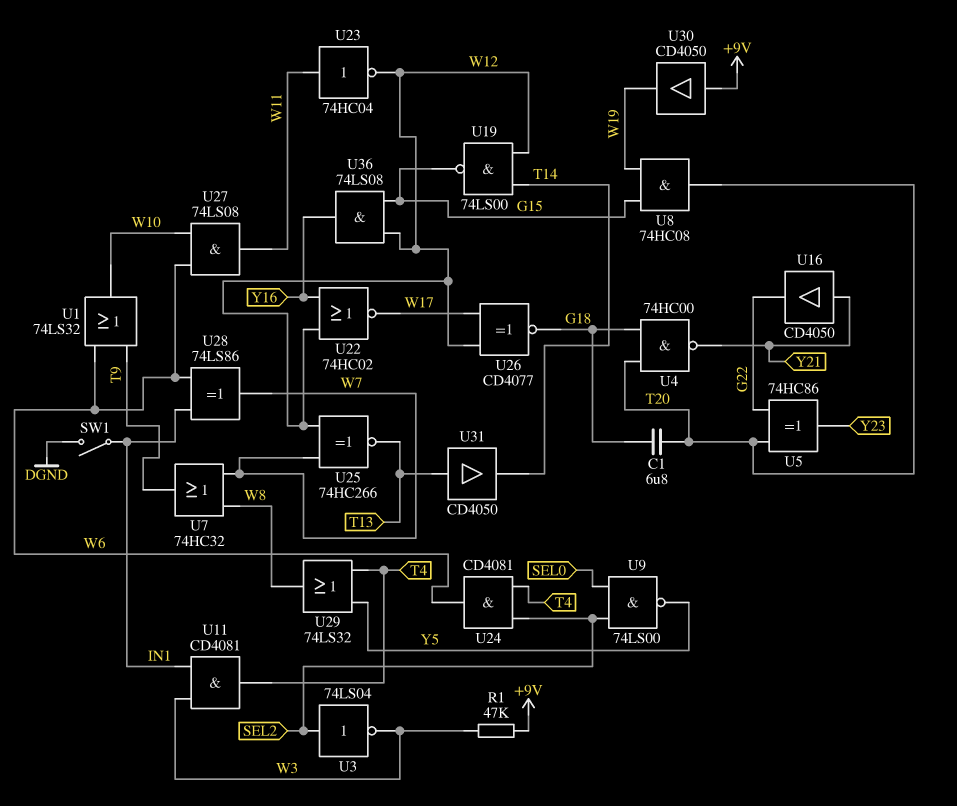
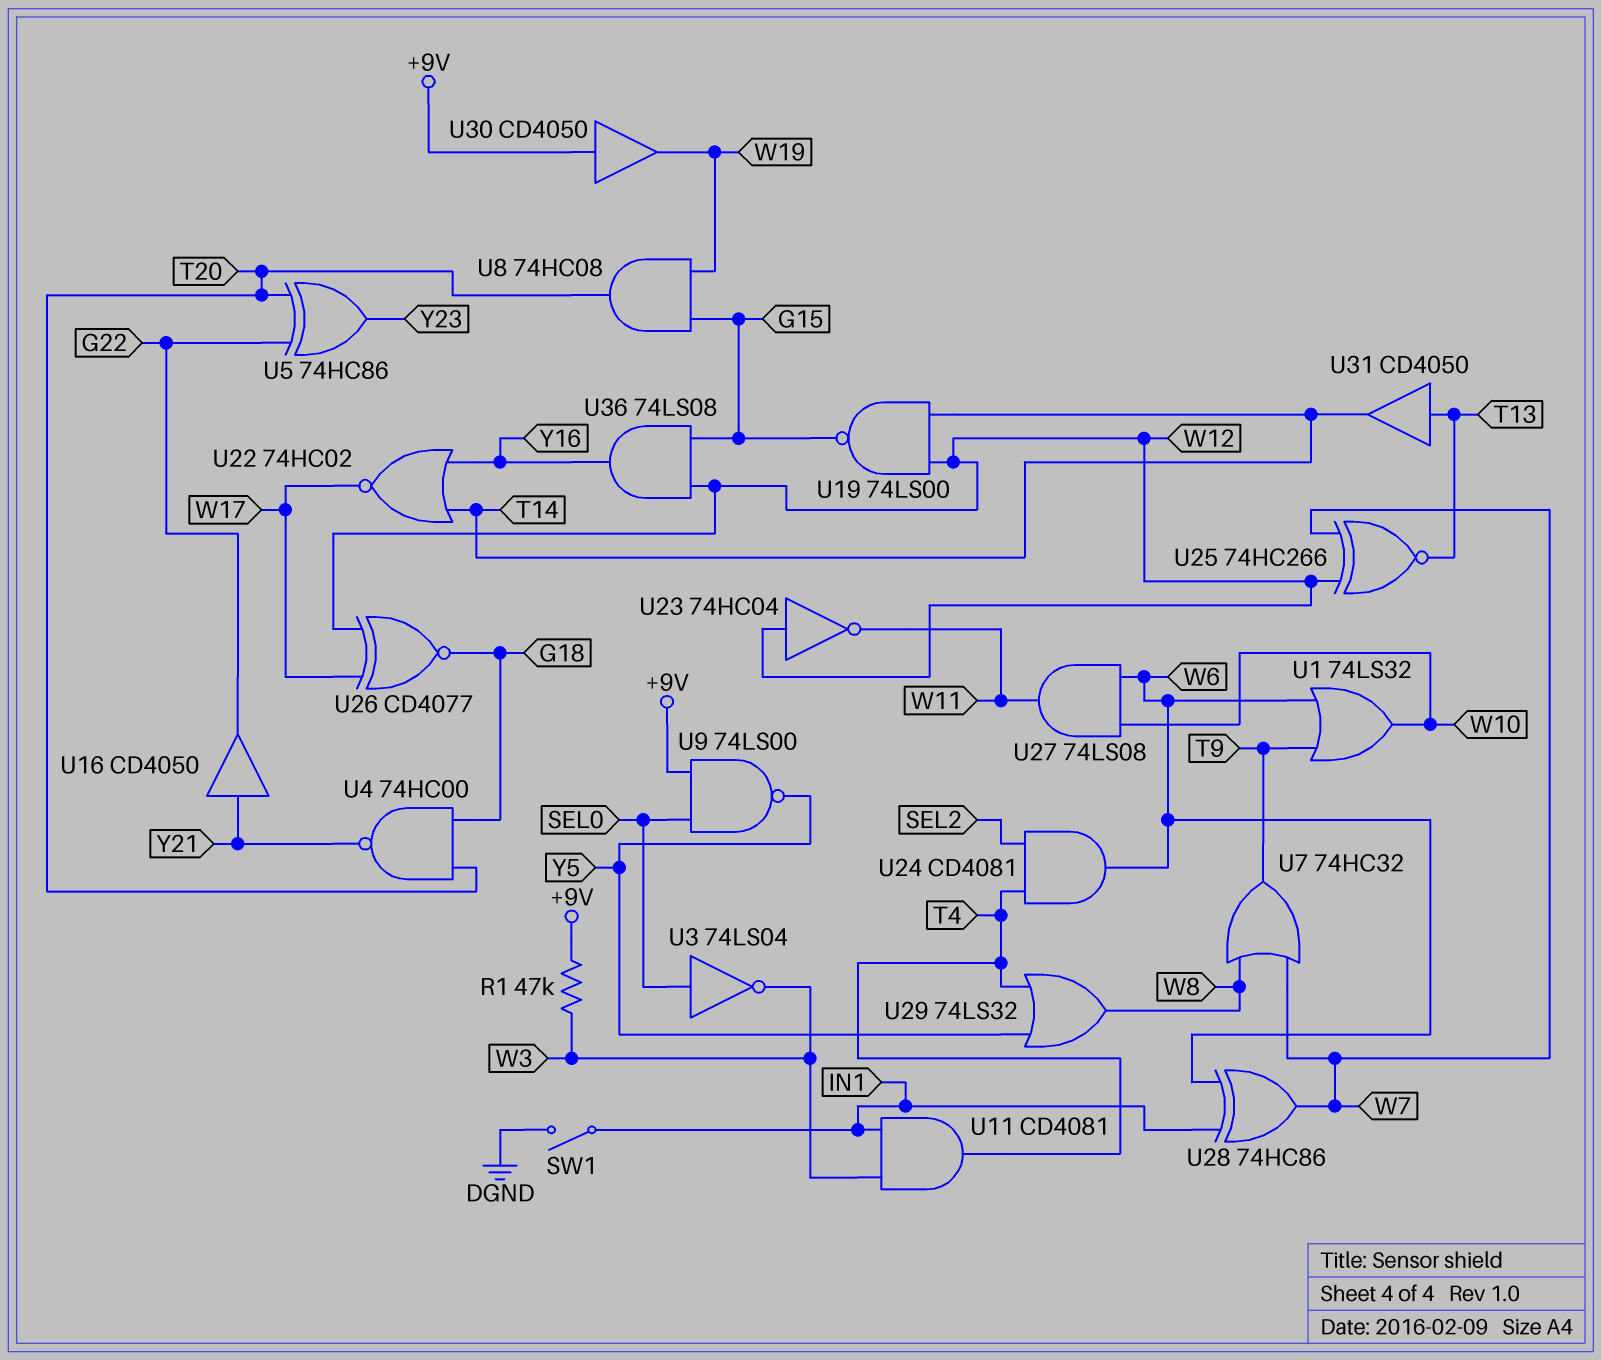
C1: 6.8uF (G18, T20) -> none
U3: NOT 74LS04 (in SEL2, out W3) -> NOT 74LS04 (in SEL0, out W3)
U9: NAND 74LS00 (in SEL0, in SEL2, out Y5) -> NAND 74LS00 (in +9V, in SEL0, out Y5)
U22: NOR 74HC02 (in W12, in Y16, out W17) -> NOR 74HC02 (in T14, in Y16, out W17)
U23: NOT 74HC04 (in W11, out W12) -> NOT 74HC04 (in W12, out W11)
U28: XOR 74LS86 (in IN1, in W6, out W7) -> XOR 74HC86 (in IN1, in W6, out W7)

